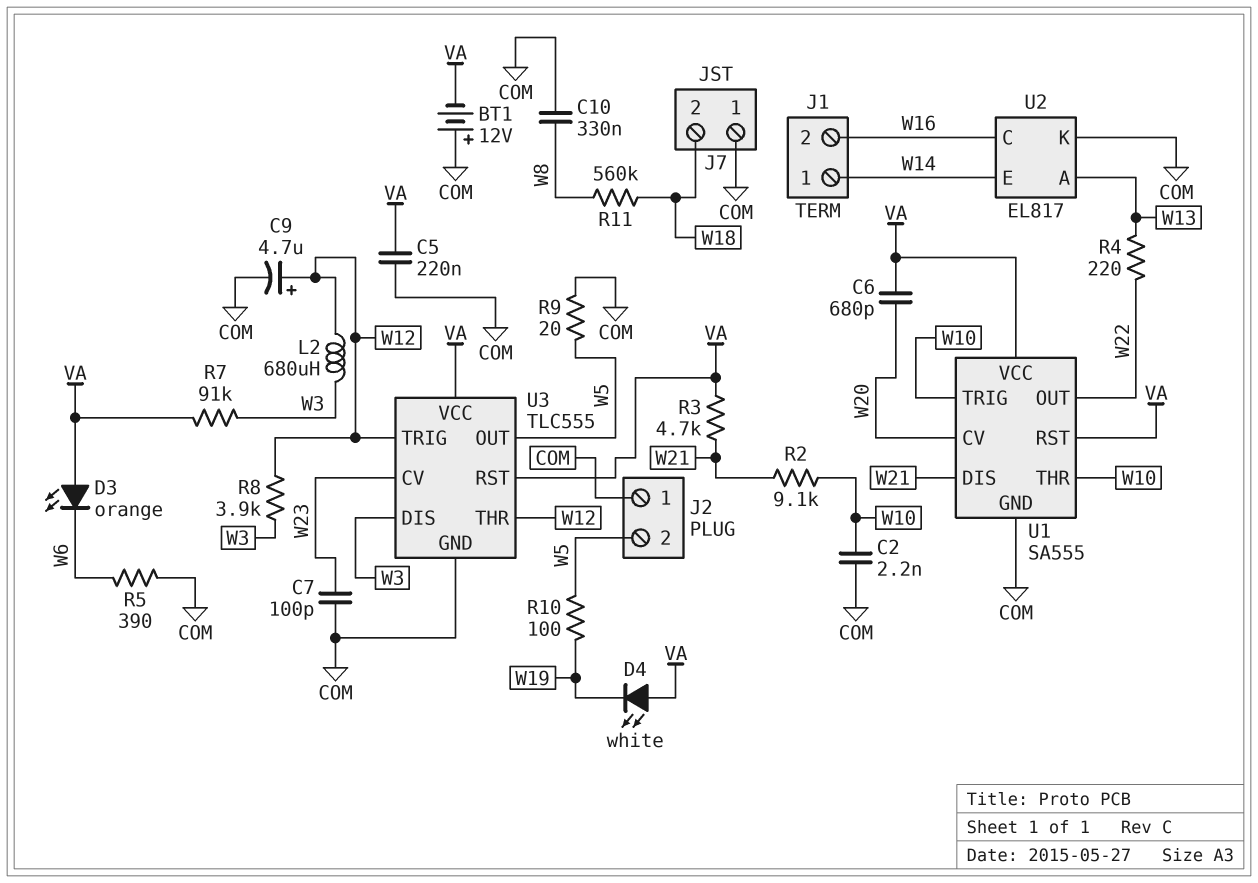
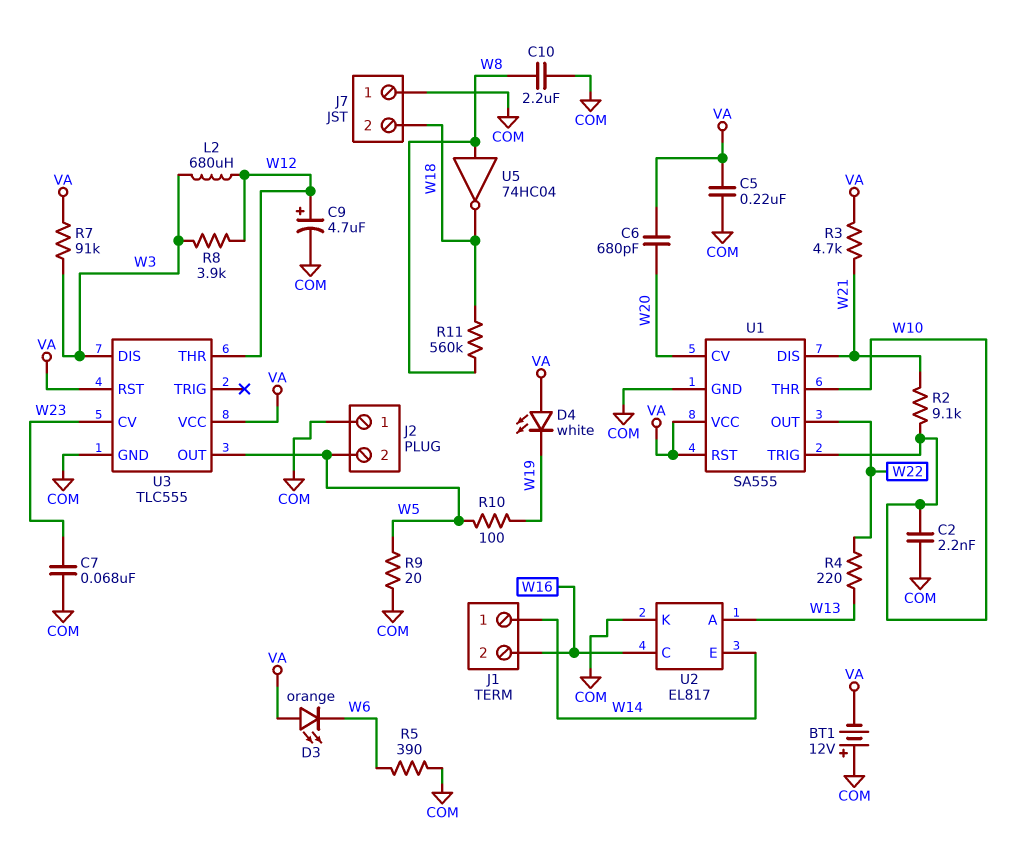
C7: 100pF (COM, W23) -> 68nF (COM, W23)
C10: 330nF (COM, W8) -> 2.2uF (COM, W8)
U3 pin TRIG: W12 -> none
U5: none -> NOT 74HC04 (in W8, out W18)

